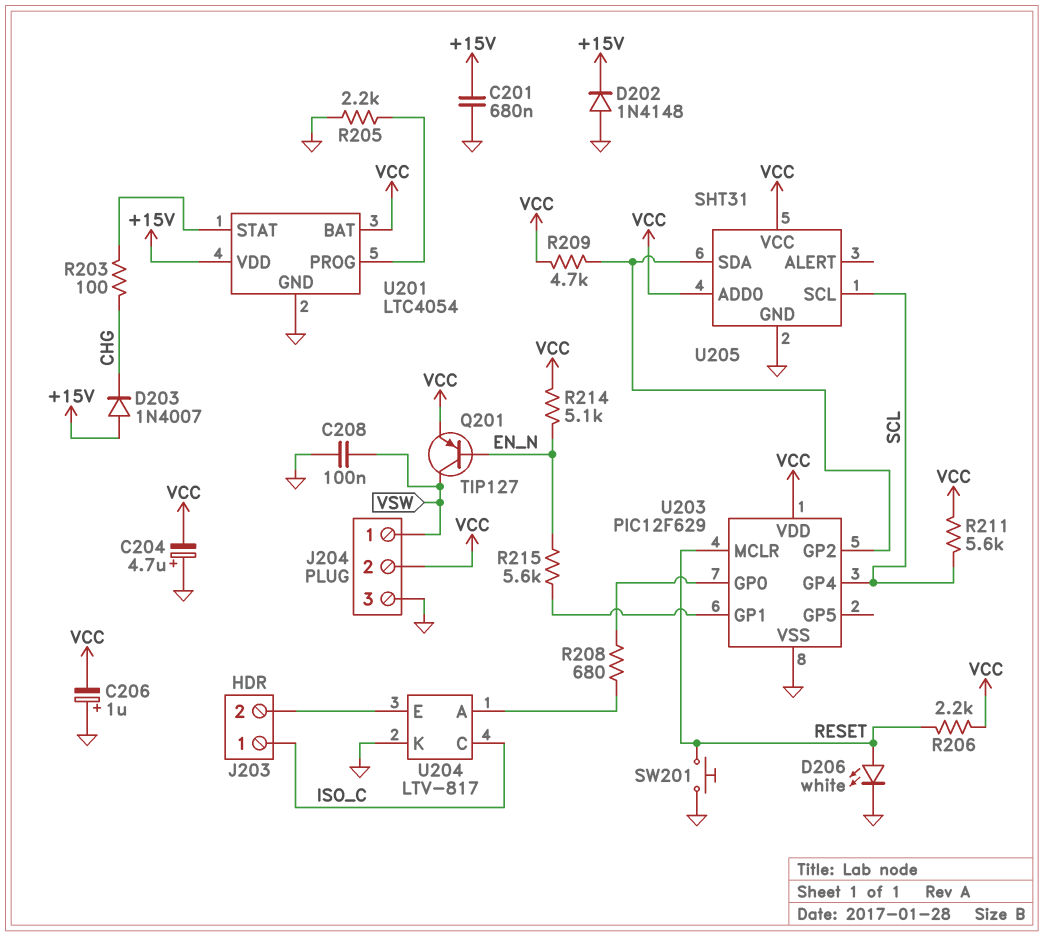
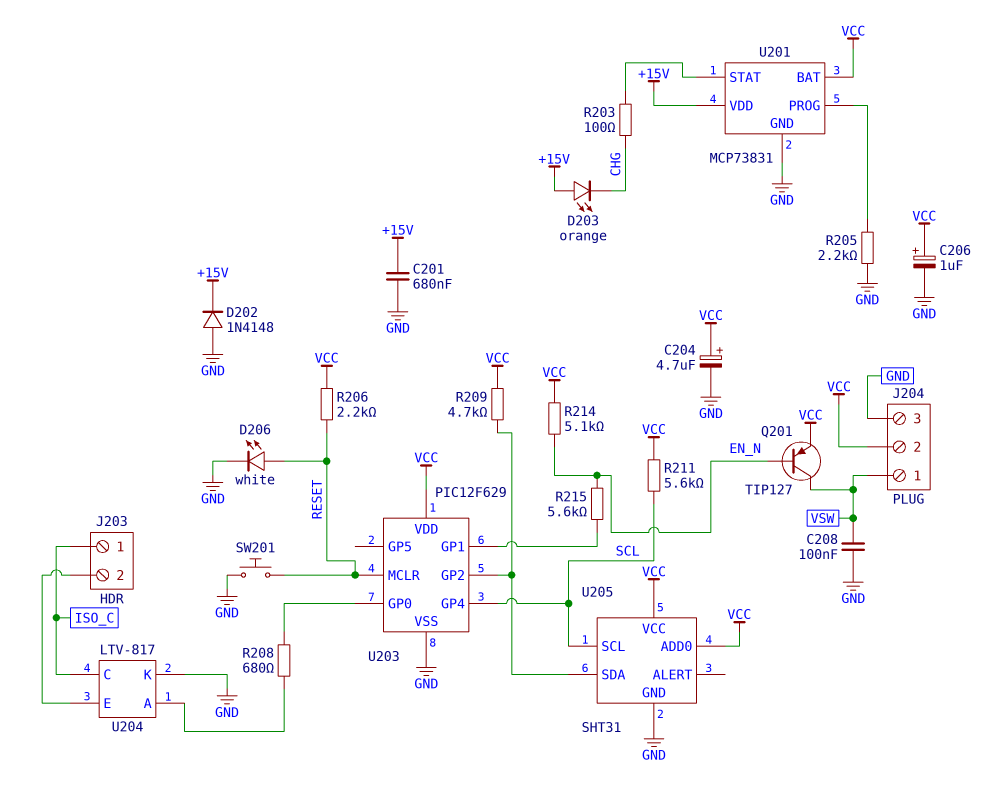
C204: 4.7uF (plus GND, minus VCC) -> 4.7uF (plus VCC, minus GND)
C206: 1uF (plus GND, minus VCC) -> 1uF (plus VCC, minus GND)
D203: diode 1N4007 (A +15V, K CHG) -> LED orange (A +15V, K CHG)
U201: LTC4054 -> MCP73831

